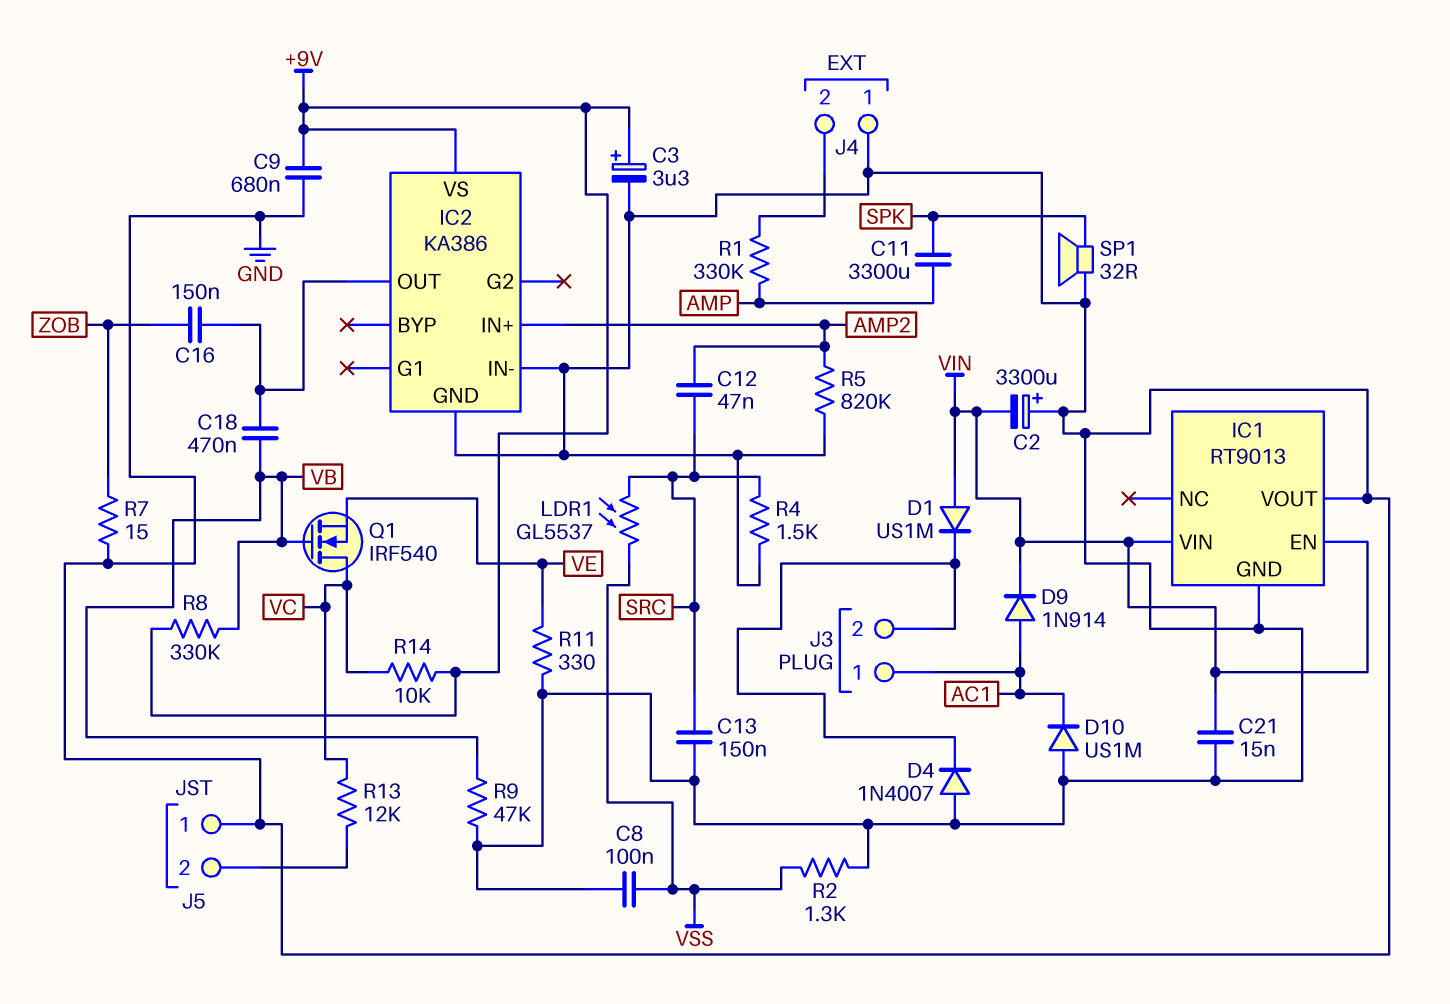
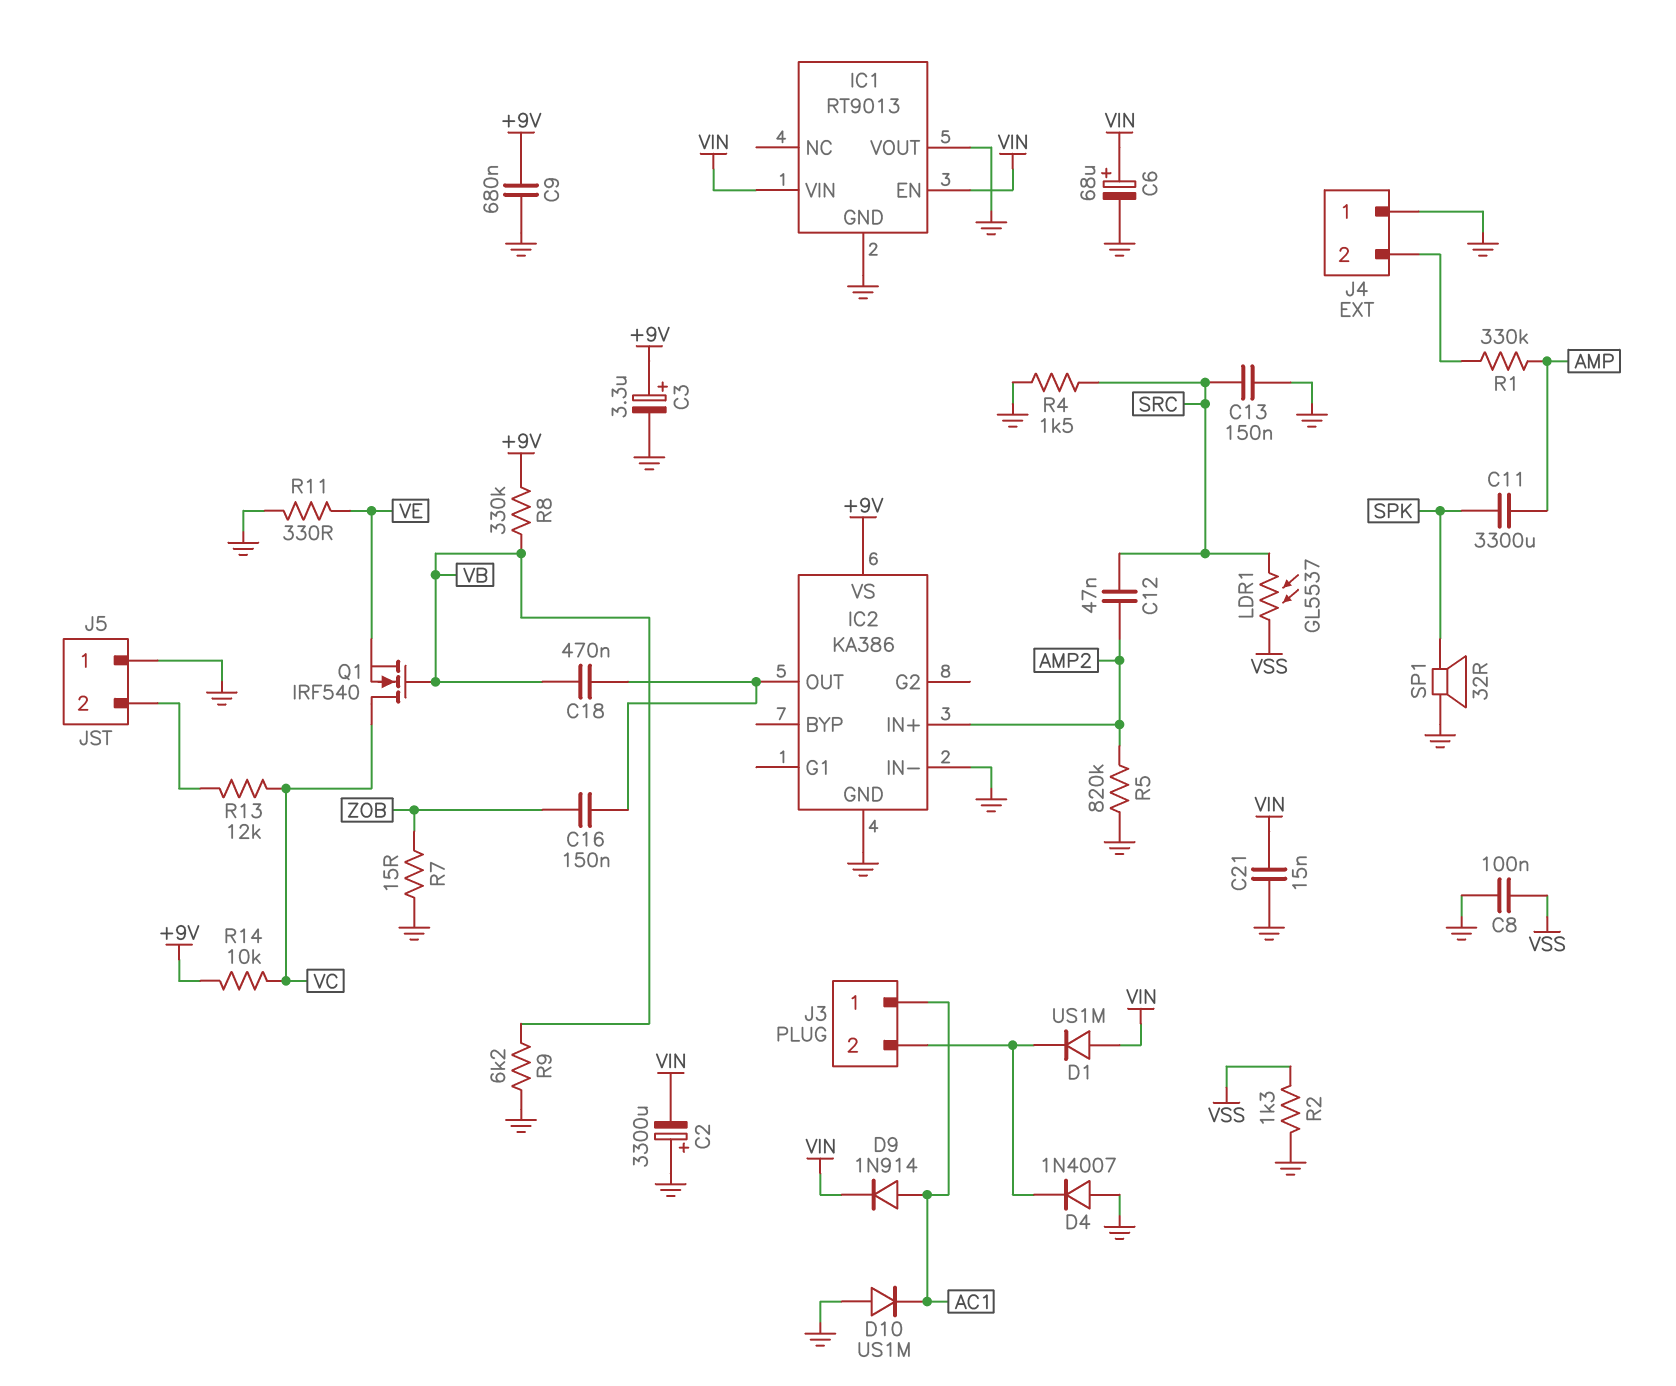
C6: none -> 68uF (plus VIN, minus GND)
R9: 47k (GND, VB) -> 6.2k (GND, VB)

